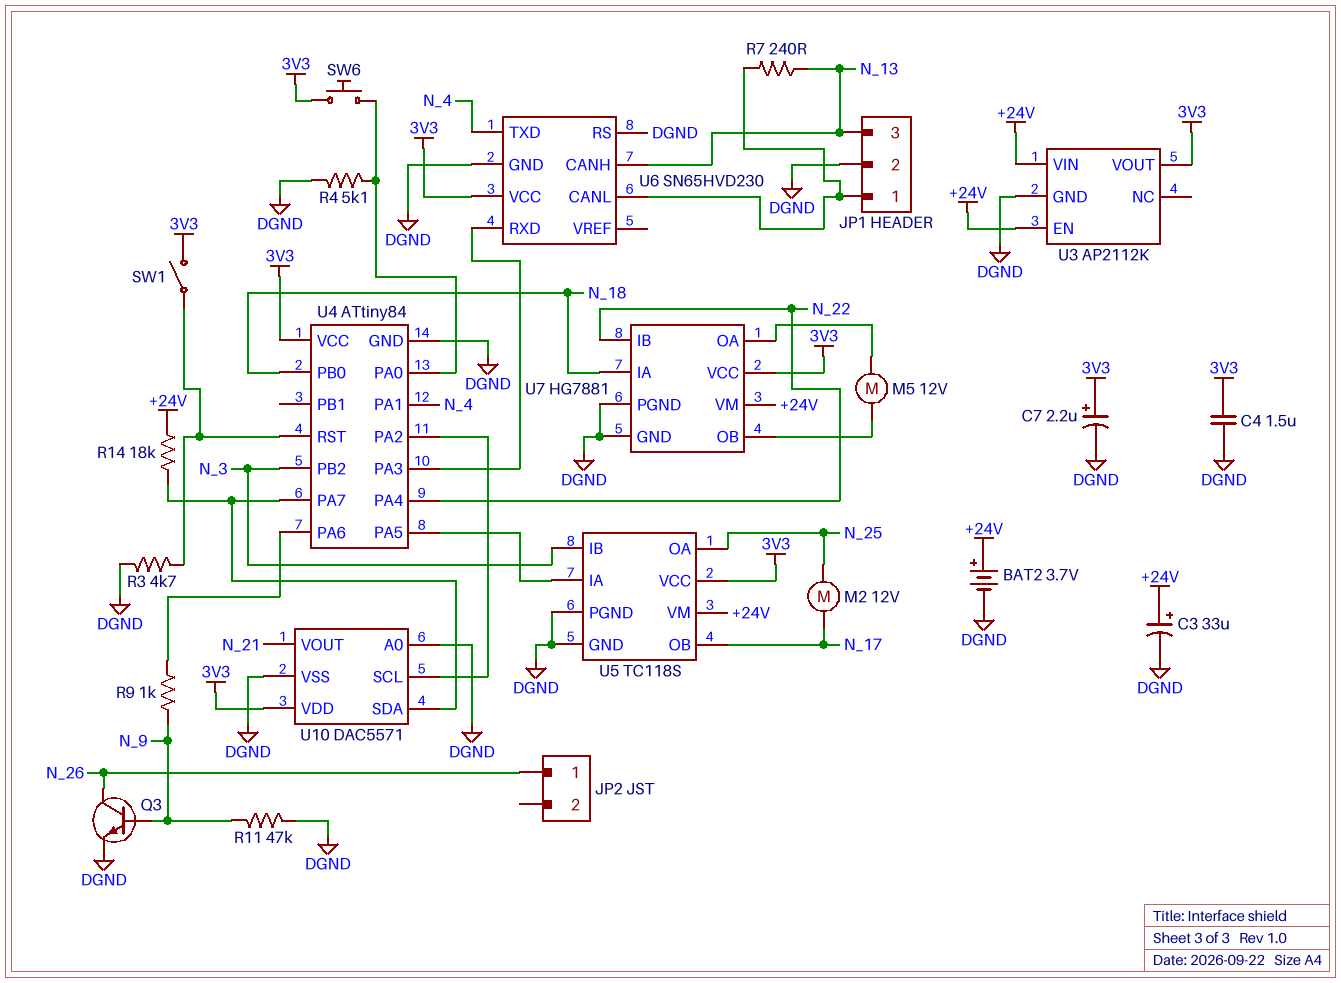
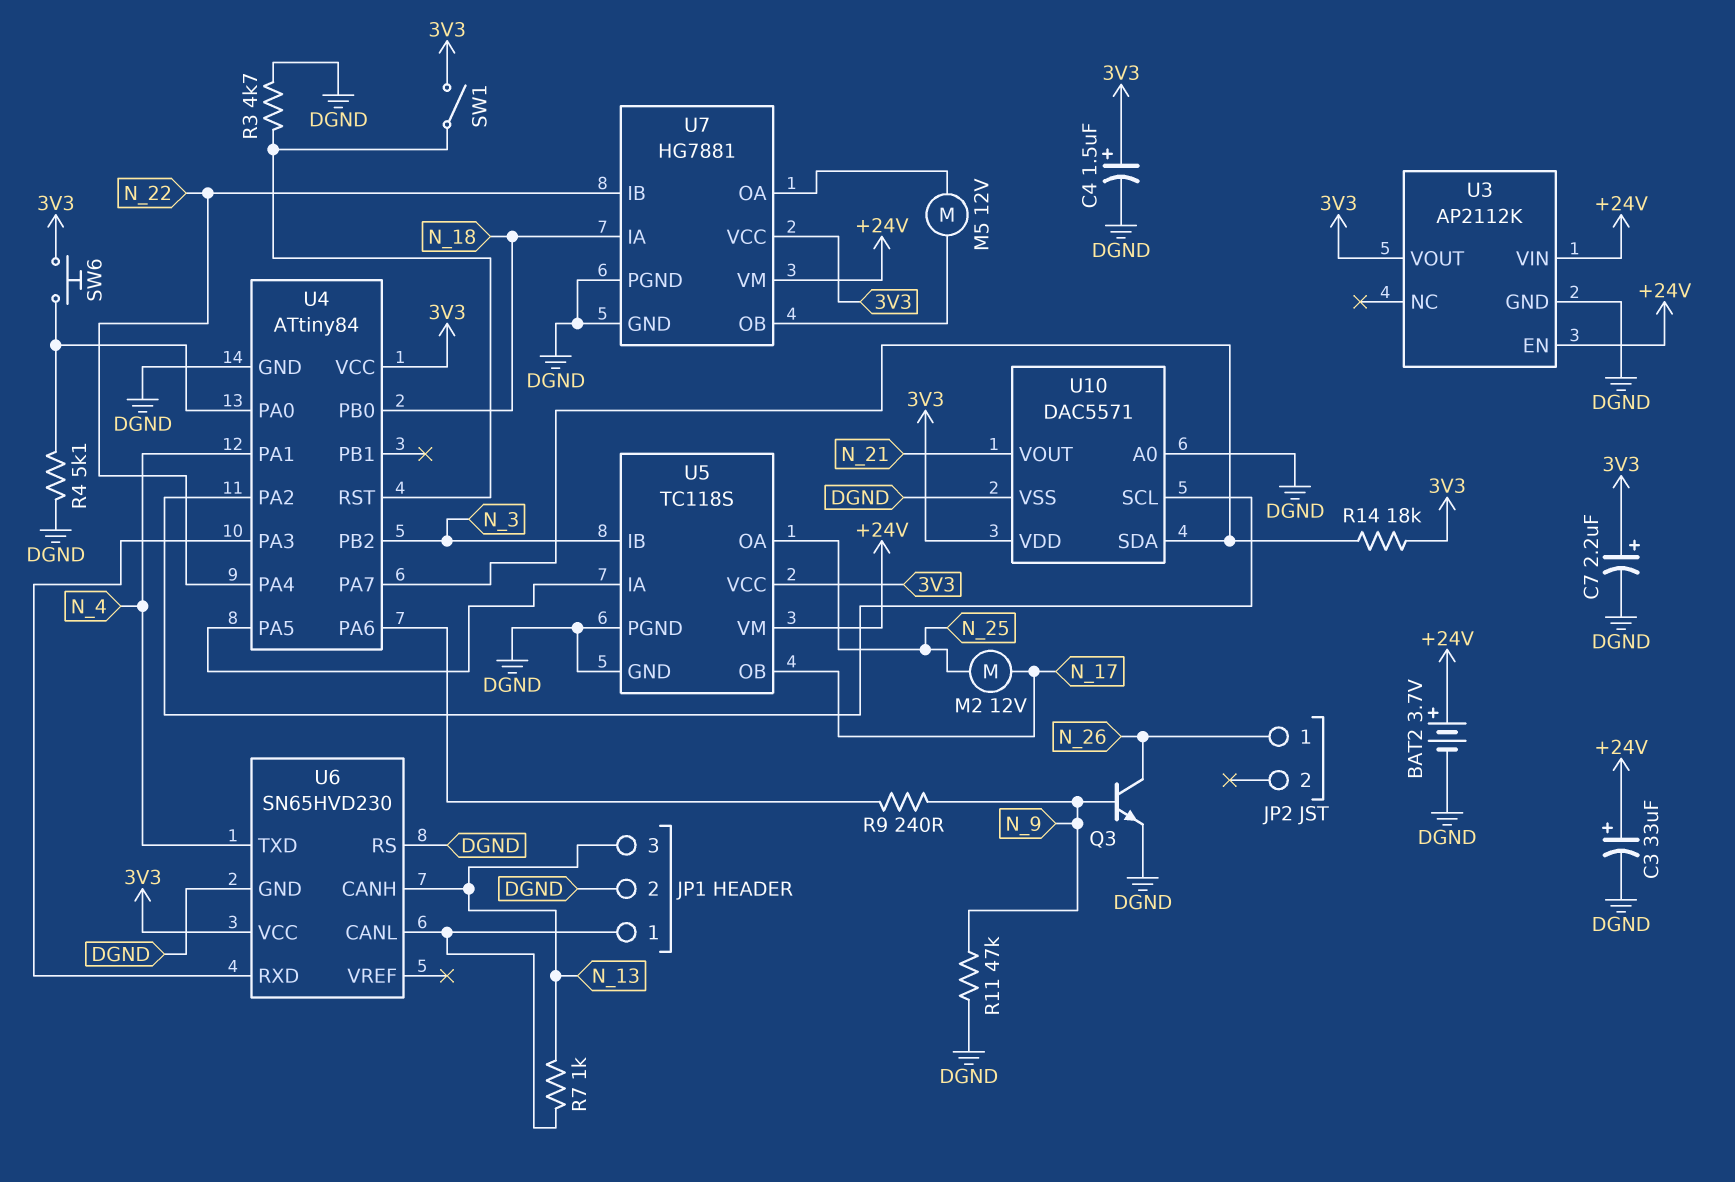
C4: 1.5uF (3V3, DGND) -> 1.5uF (plus 3V3, minus DGND)
R7: 240 (JP1/1, N_13) -> 1k (JP1/1, N_13)
R9: 1k (N_9, U4/PA6) -> 240 (N_9, U4/PA6)
R14: 18k (+24V, U4/PA7) -> 18k (3V3, U4/PA7)

